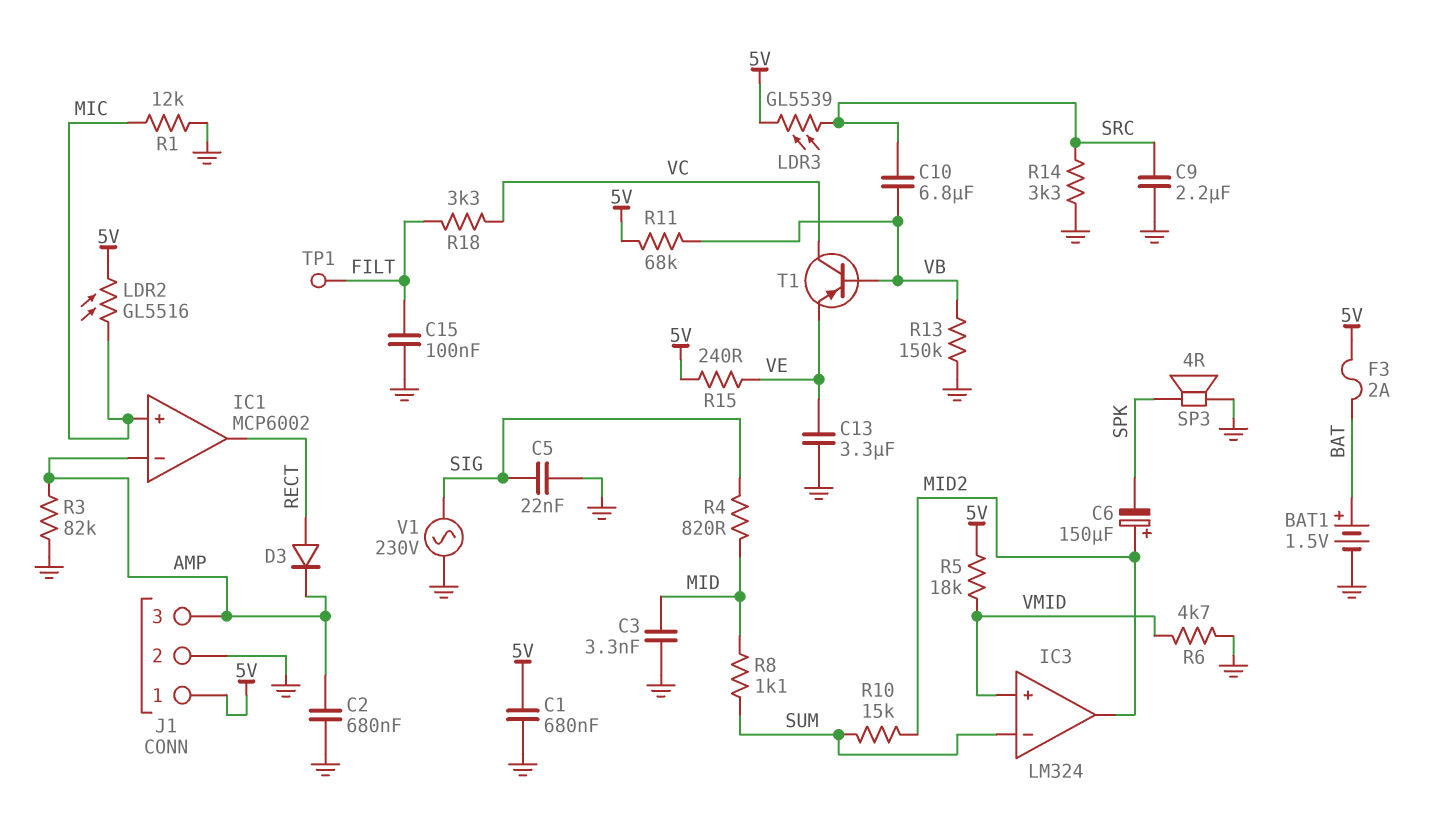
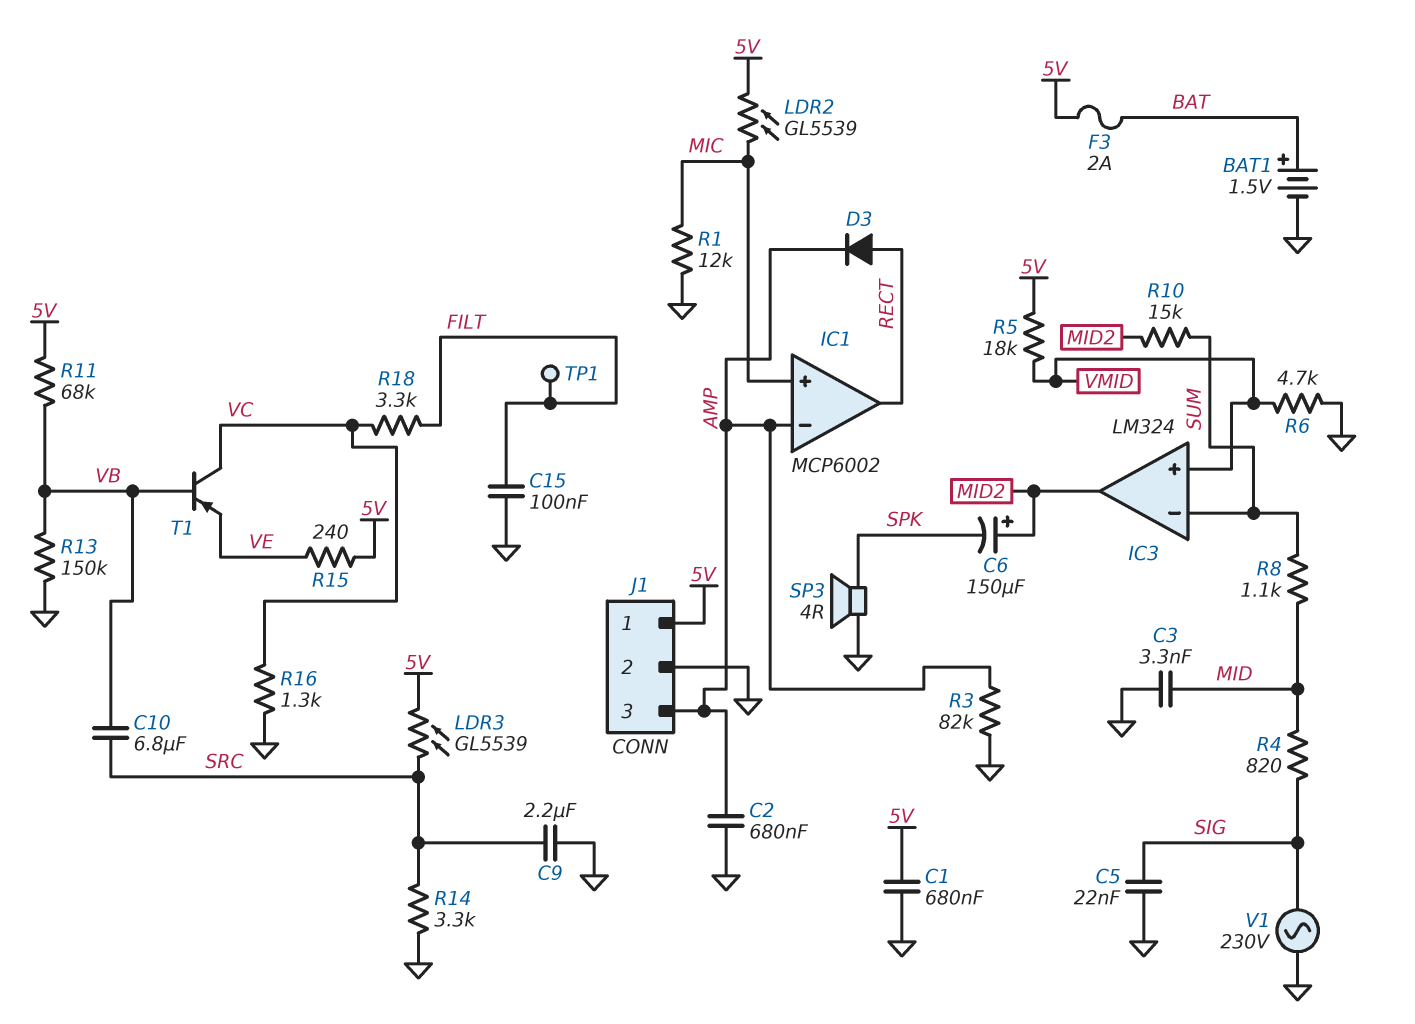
C13: 3.3uF (GND, VE) -> none
LDR2: GL5516 (5V, MIC) -> GL5539 (5V, MIC)
R16: none -> 1.3k (GND, VC)

